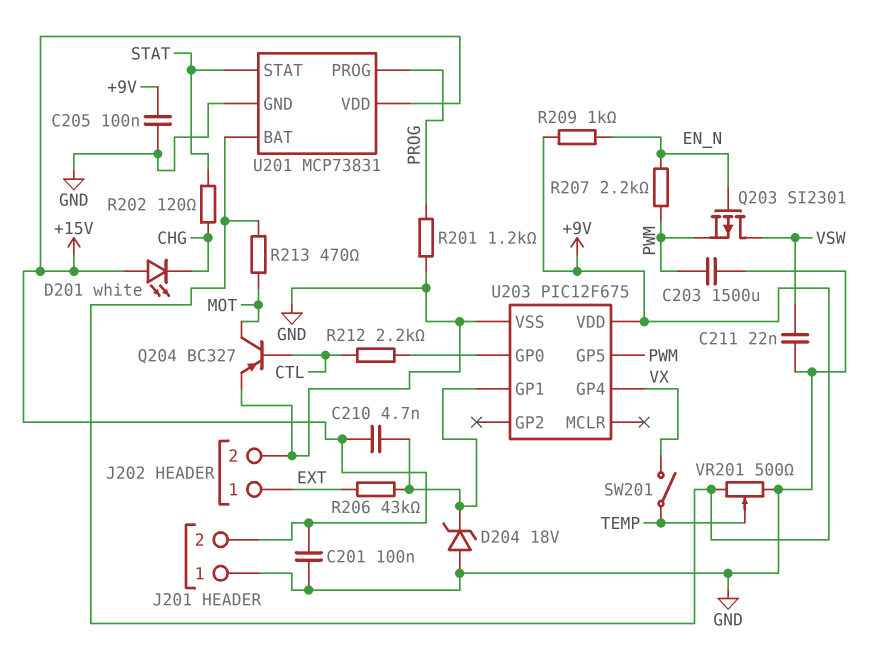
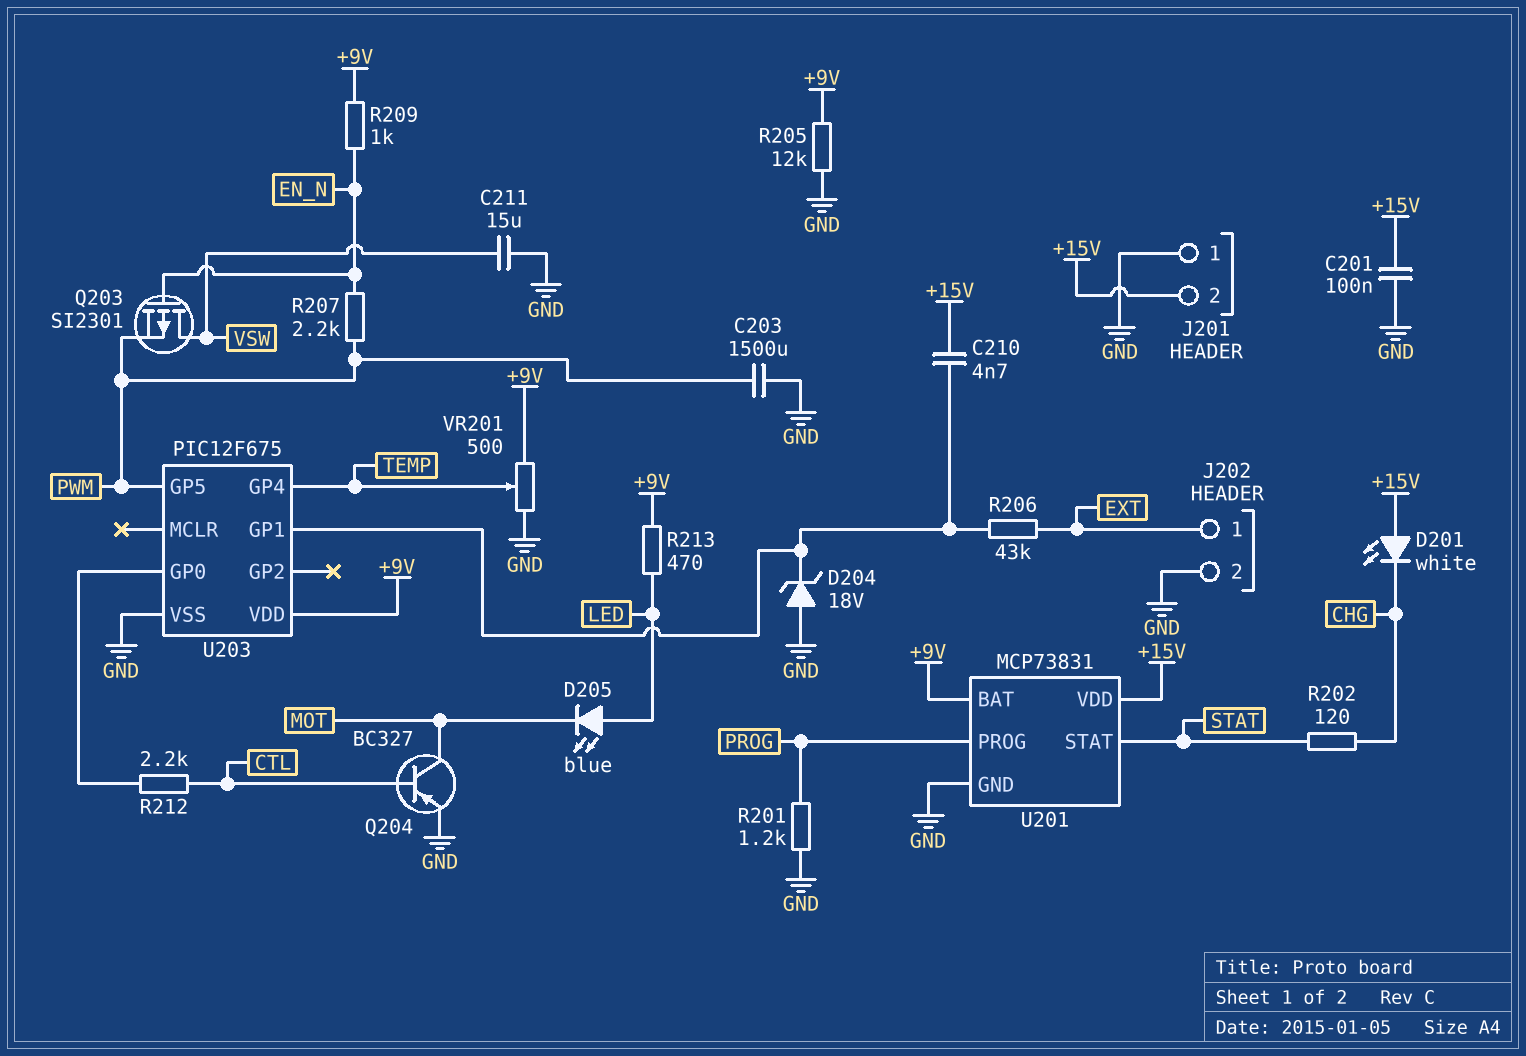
C205: 100nF (+9V, GND) -> none
C211: 22nF (GND, VSW) -> 15uF (GND, VSW)
D205: none -> LED blue (A LED, K MOT)
R205: none -> 12k (+9V, GND)
R213: 470 (+9V, MOT) -> 470 (+9V, LED)
SW201: switch (TEMP, VX) -> none
U203 pin GP4: VX -> TEMP

